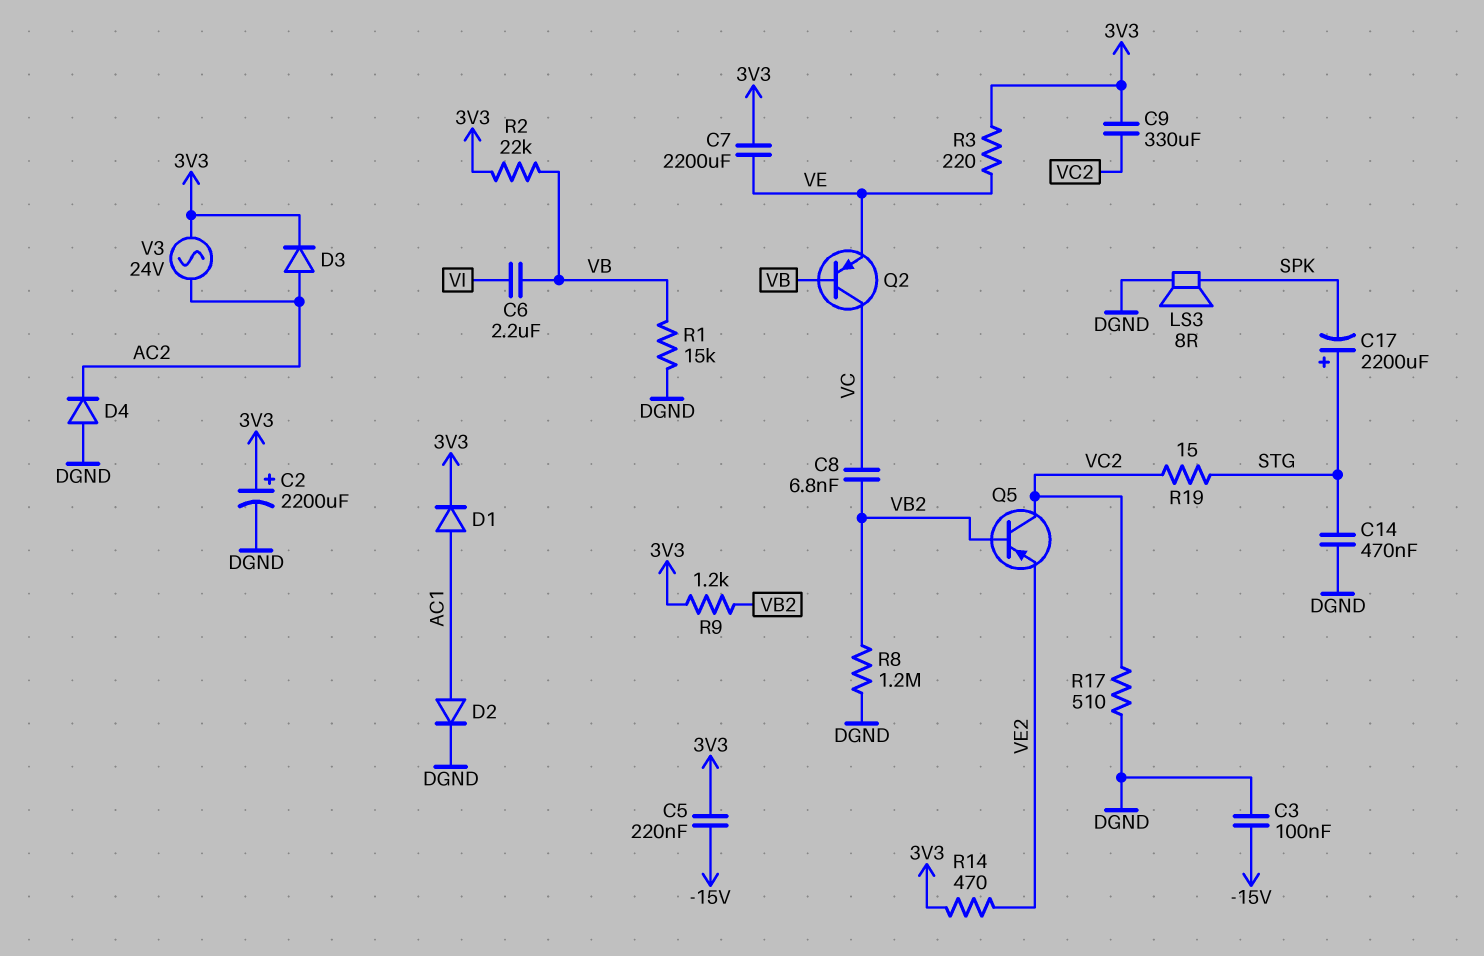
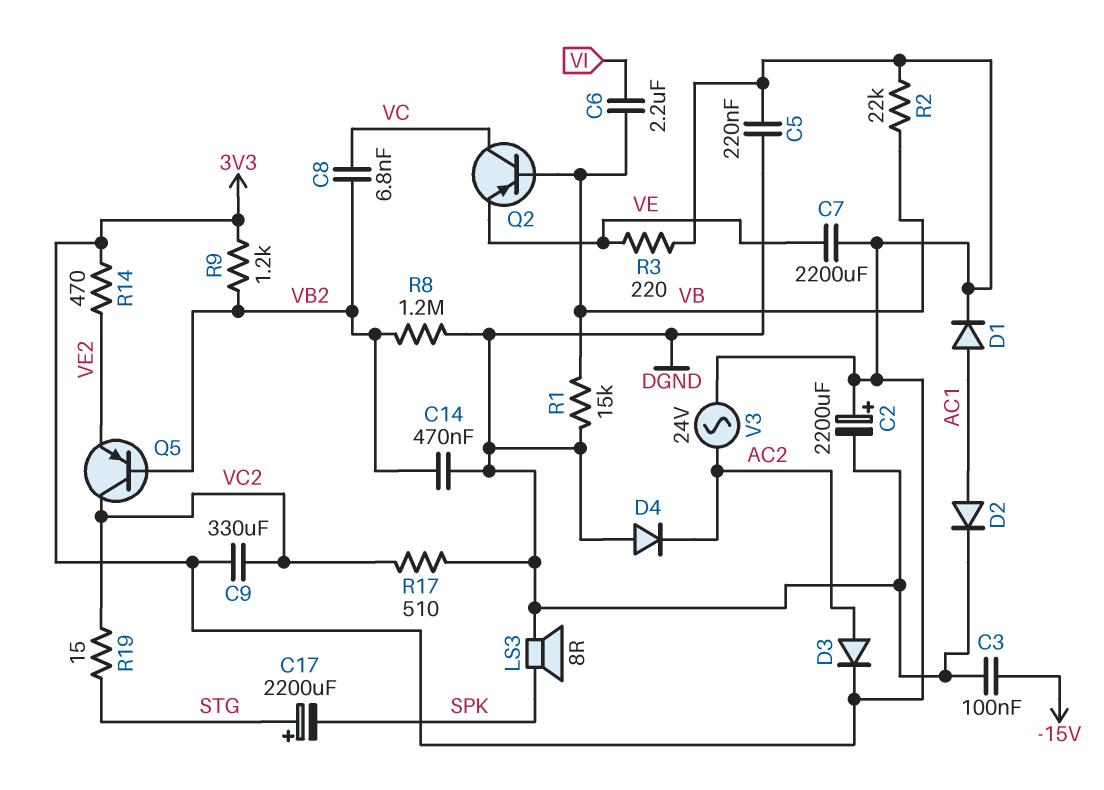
C5: 220nF (-15V, 3V3) -> 220nF (3V3, DGND)
C14: 470nF (DGND, STG) -> 470nF (DGND, VB2)

